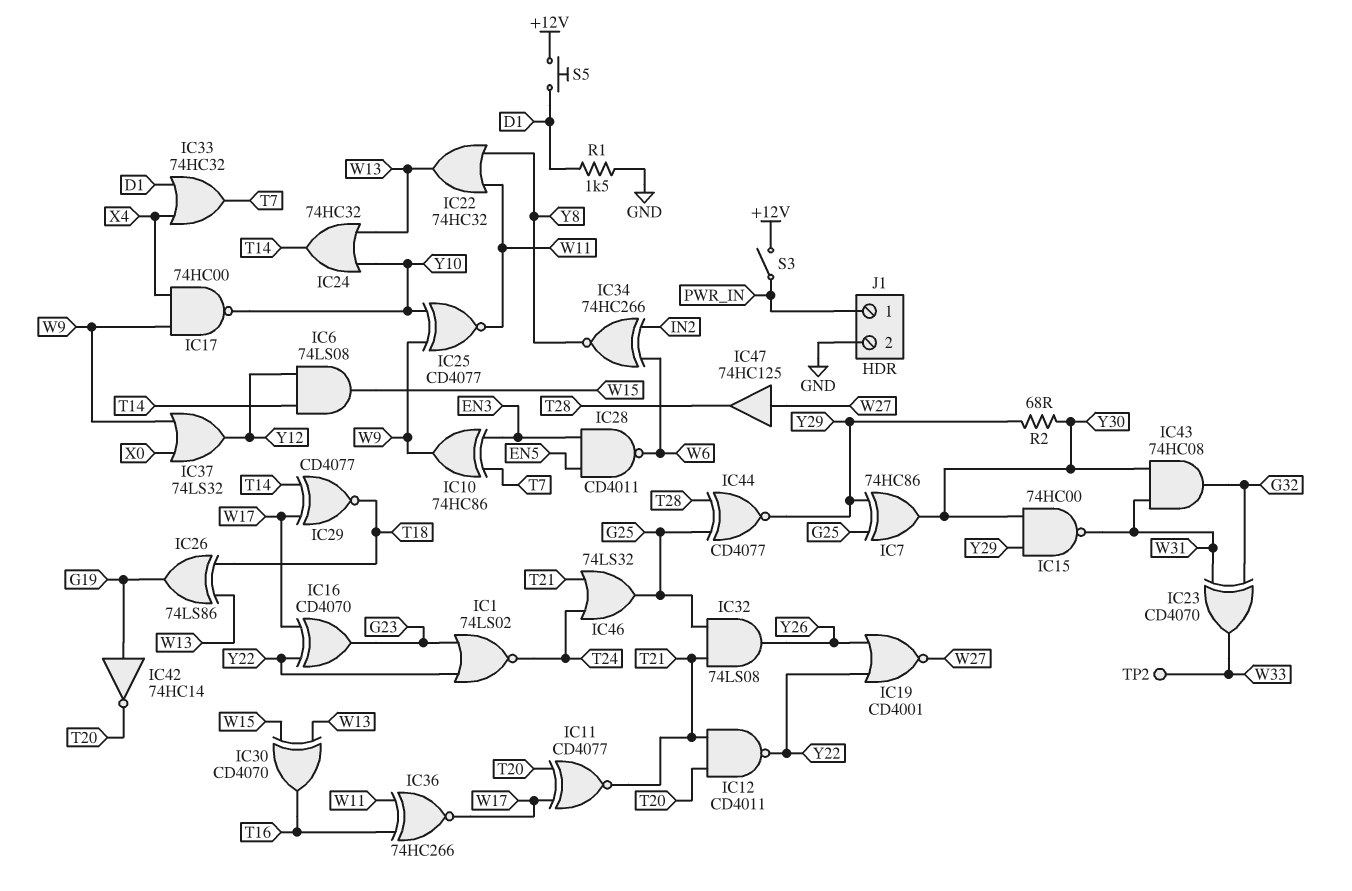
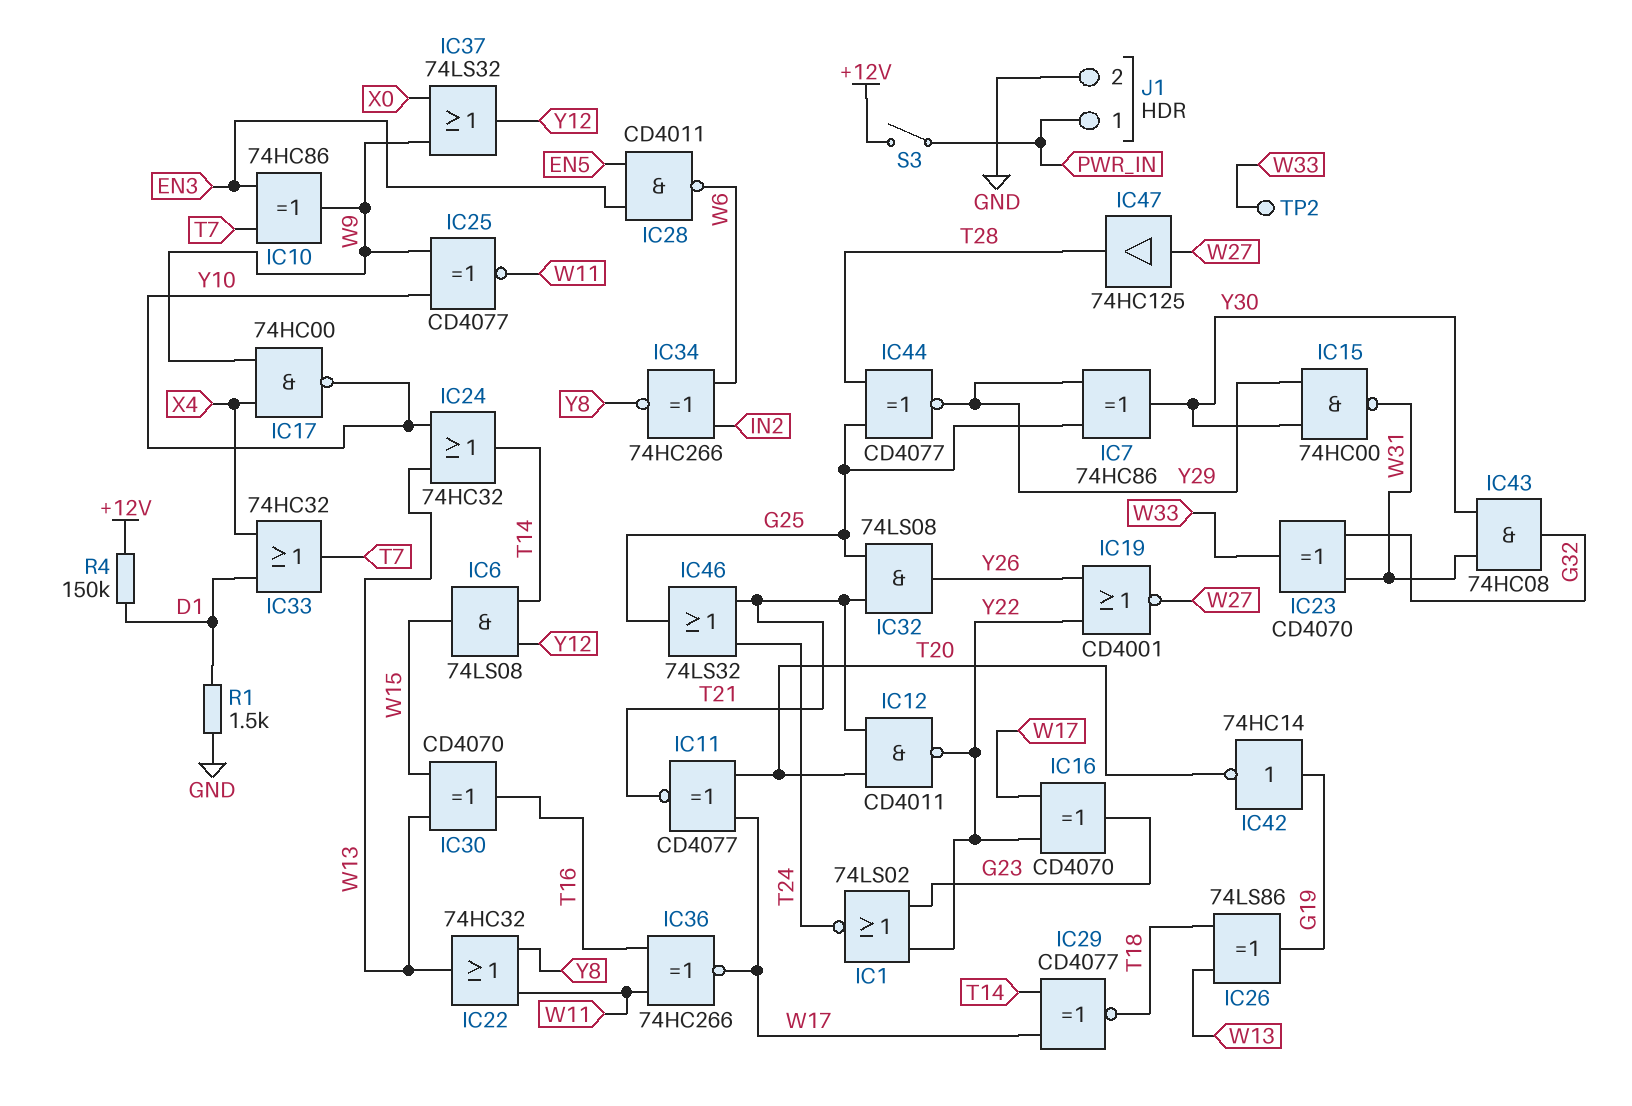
R2: 68 (Y29, Y30) -> none
R4: none -> 150k (+12V, D1)
S5: button (+12V, D1) -> none

